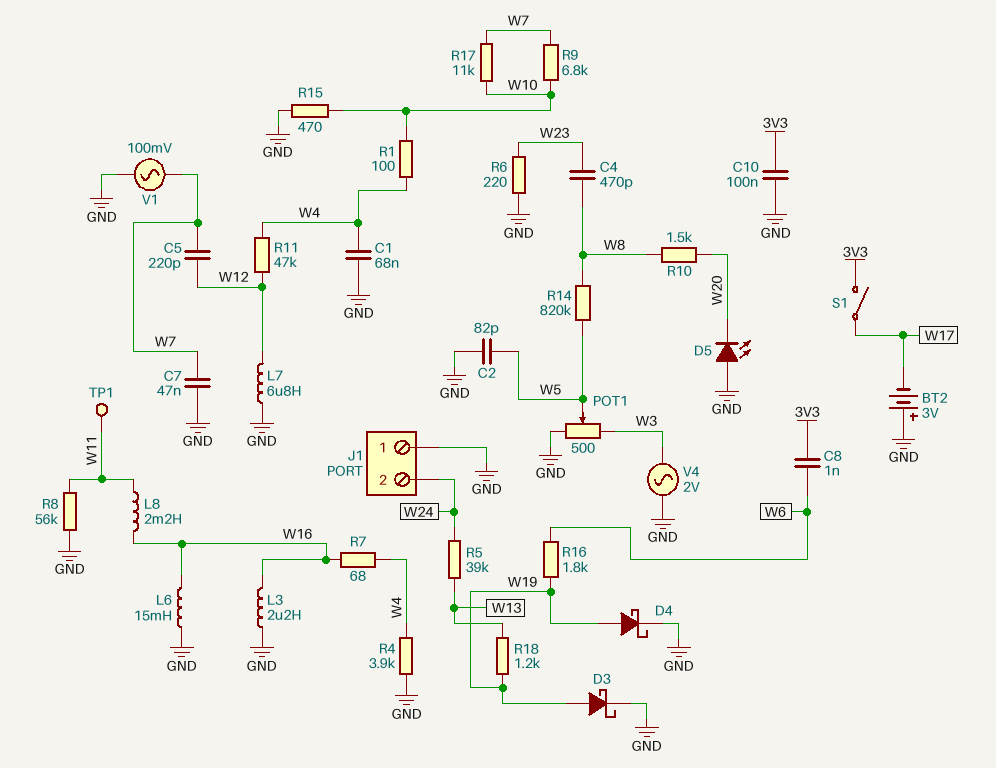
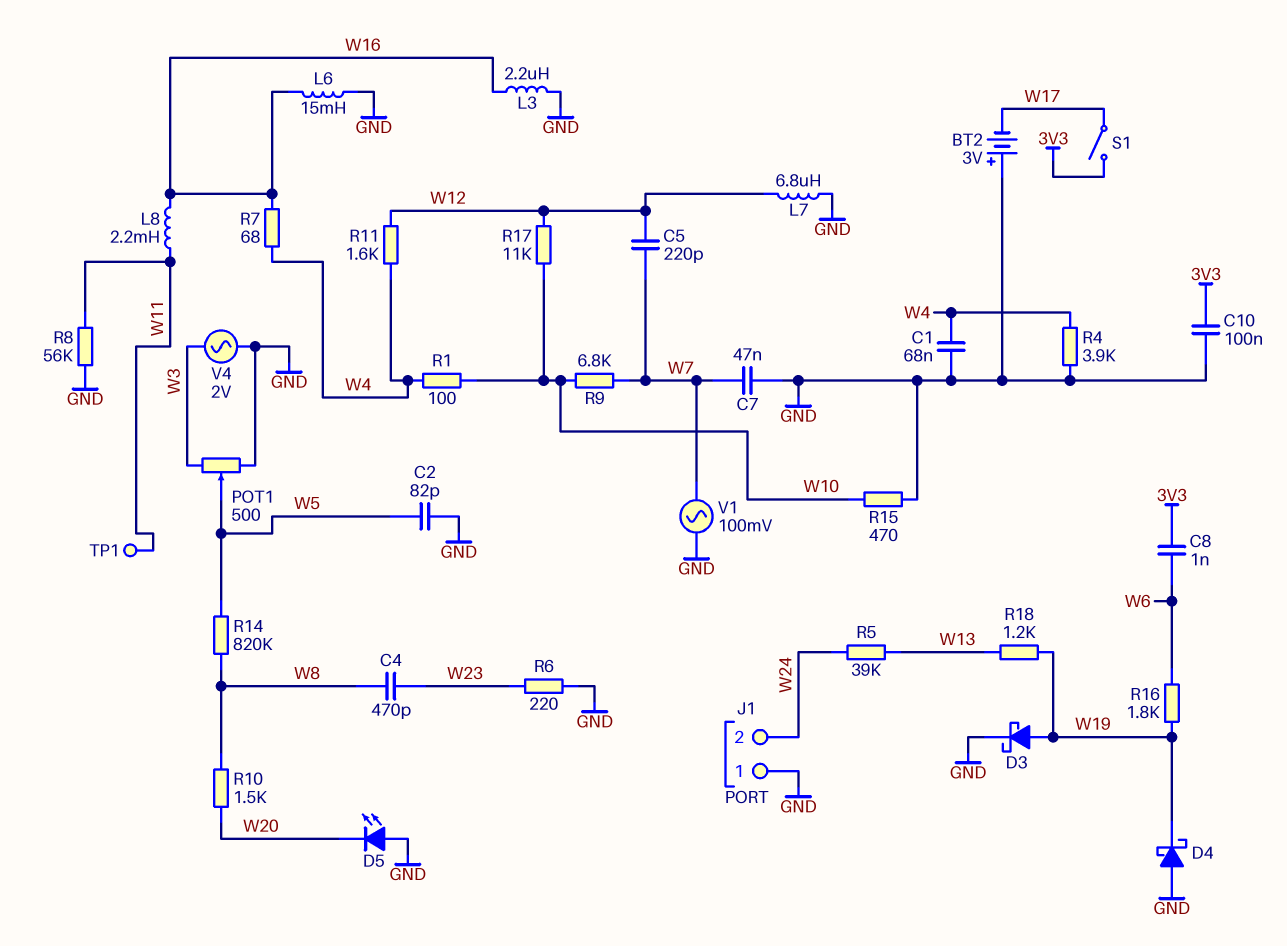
D4: schottky (A W19, K GND) -> schottky (A GND, K W19)
R11: 47k (W4, W12) -> 1.6k (W4, W12)
R17: 11k (W7, W10) -> 11k (W10, W12)

